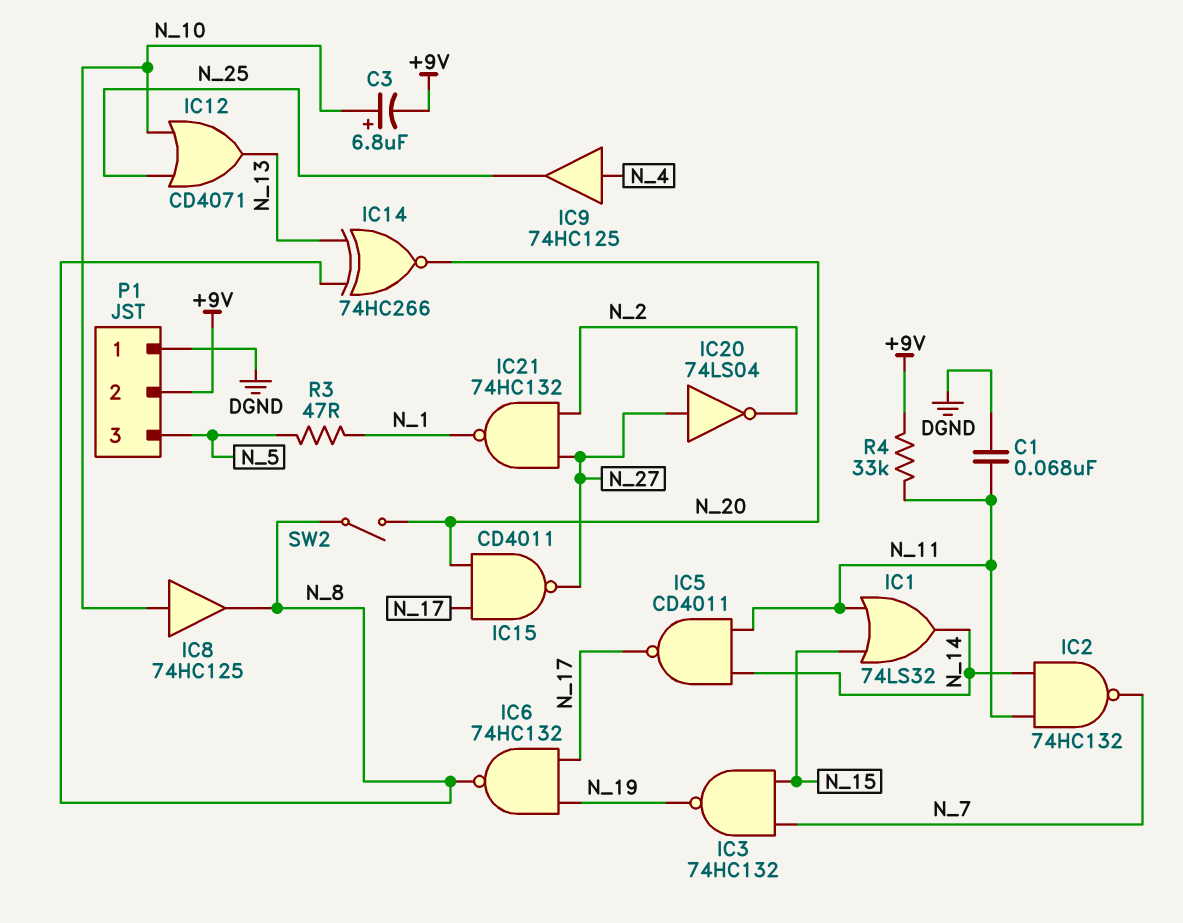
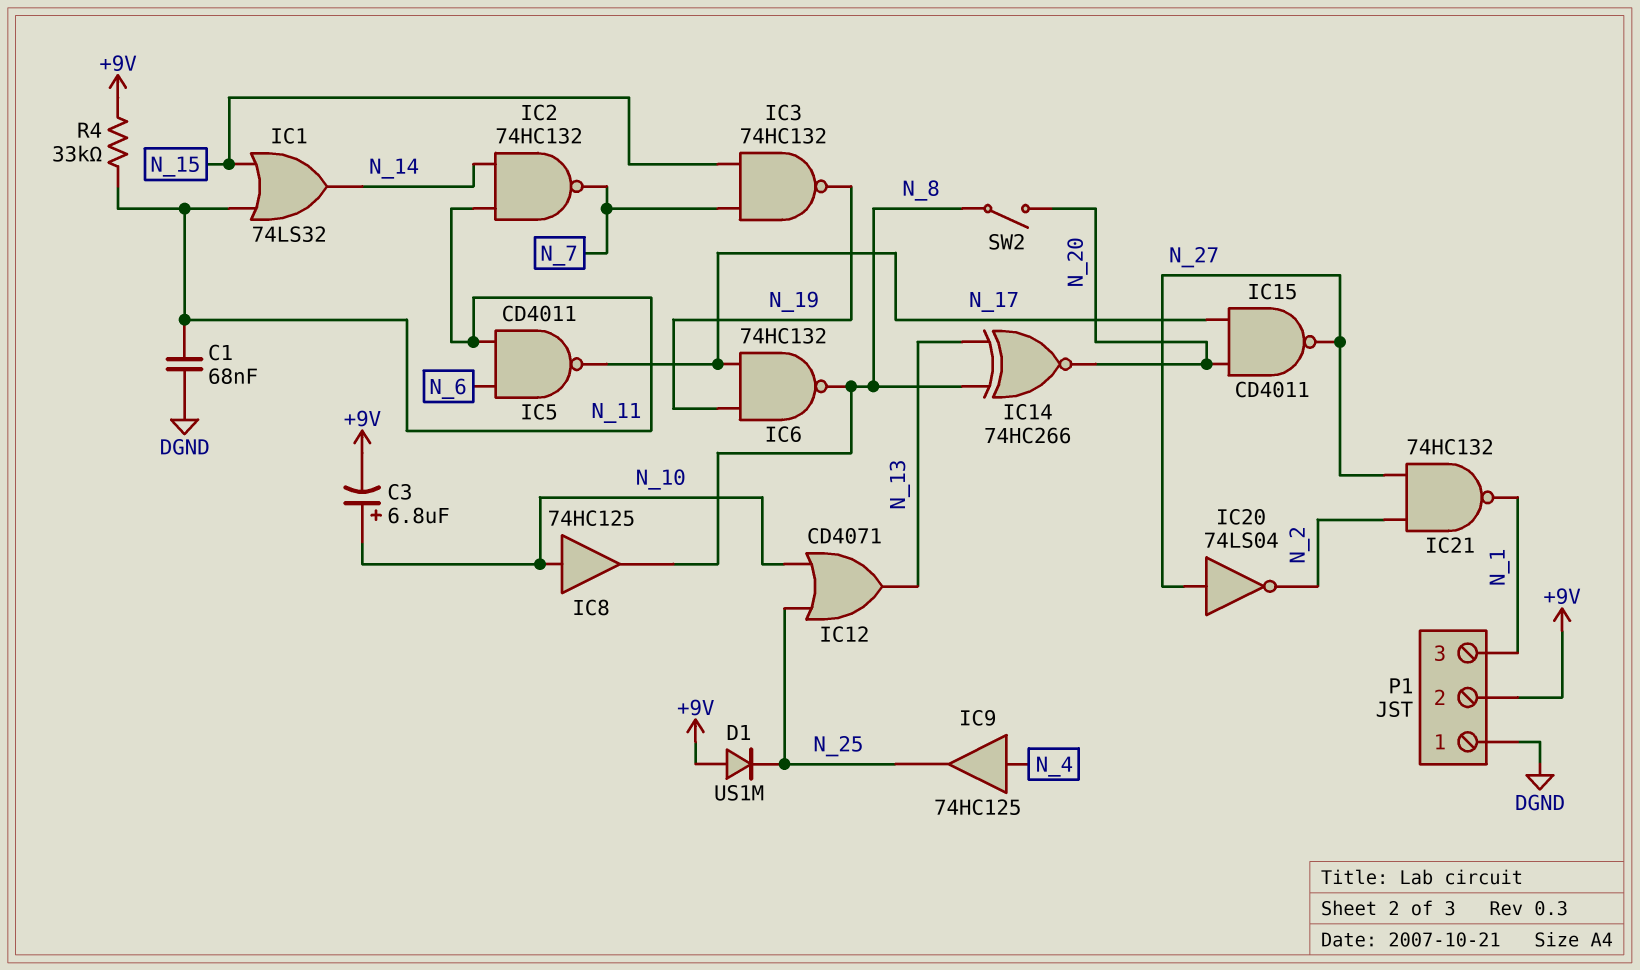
D1: none -> diode US1M (A +9V, K N_25)
IC5: NAND CD4011 (in N_11, in N_14, out N_17) -> NAND CD4011 (in N_6, in N_11, out N_17)
P1 pin 3: N_5 -> N_1
R3: 47 (N_1, N_5) -> none

